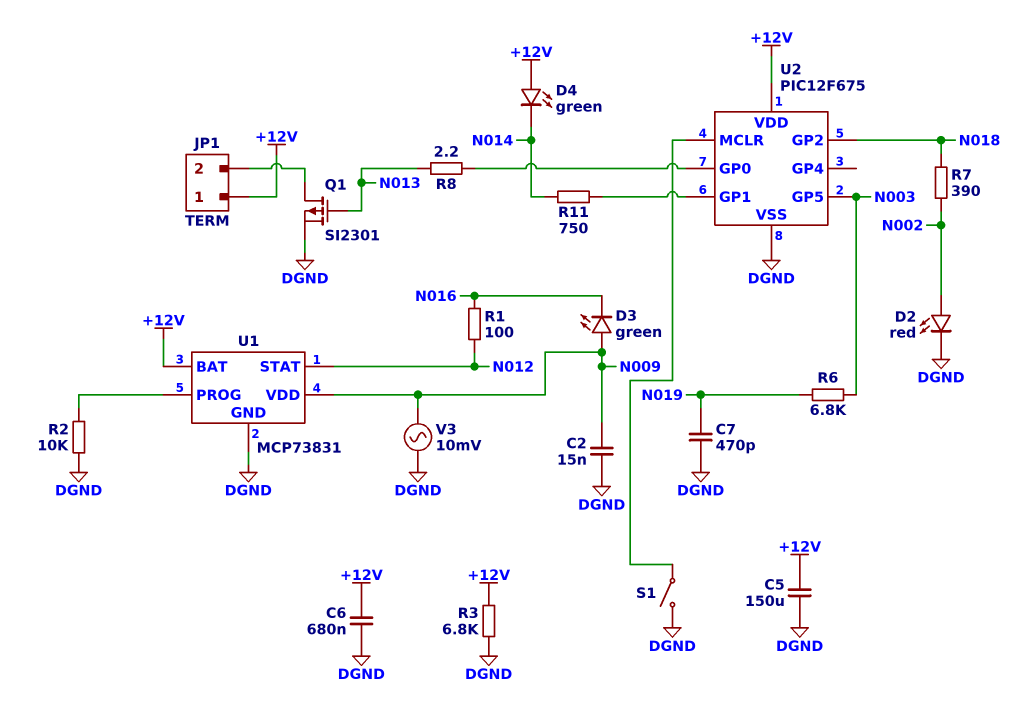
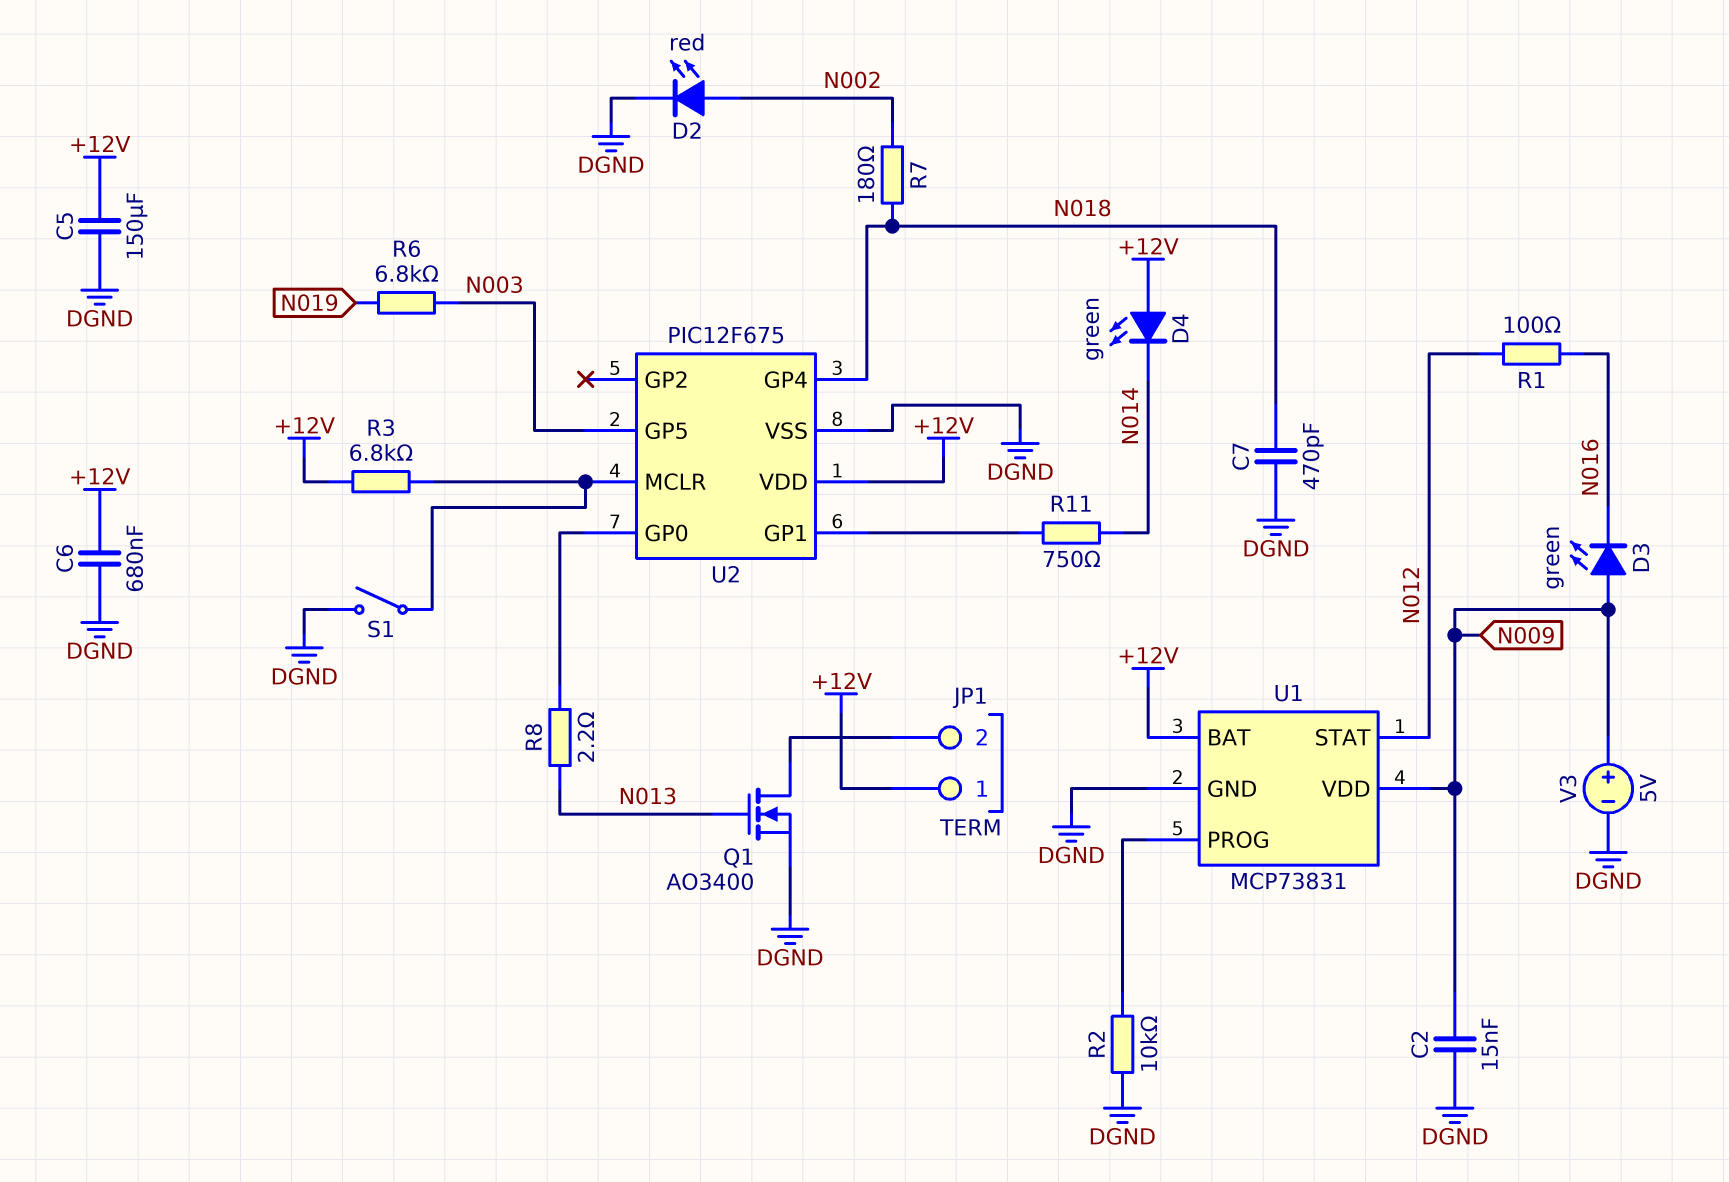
C7: 470pF (DGND, N019) -> 470pF (DGND, N018)
Q1: PMOS SI2301 (G N013, D JP1/2, S DGND) -> NMOS AO3400 (G N013, D JP1/2, S DGND)
R3: 6.8k (+12V, DGND) -> 6.8k (+12V, U2/MCLR)
R7: 390 (N002, N018) -> 180 (N002, N018)
U2 pin GP2: N018 -> none
U2 pin GP4: none -> N018
V3: AC 10mV (DGND, N009) -> 5V (plus N009, minus DGND)

